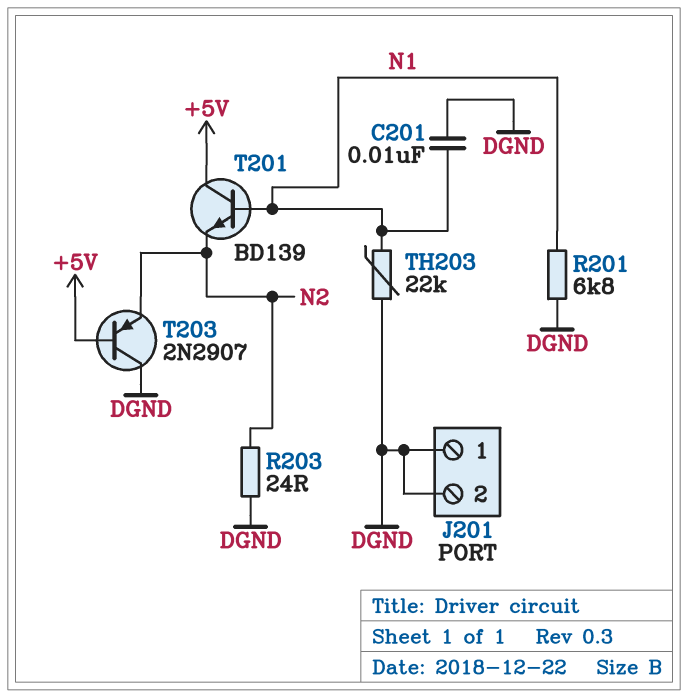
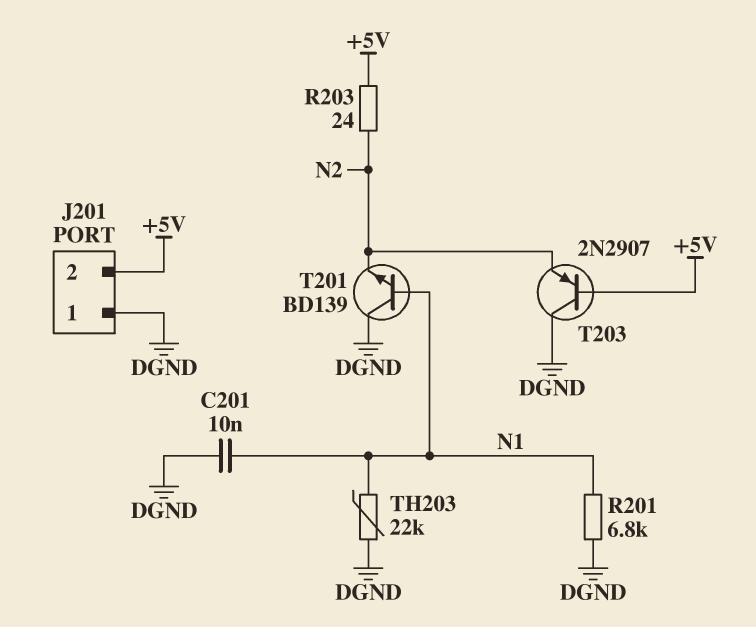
J201 pin 2: DGND -> +5V
R203: 24 (DGND, N2) -> 24 (+5V, N2)
T201: NPN BD139 (B N1, C +5V, E N2) -> NPN BD139 (B N1, C DGND, E N2)

